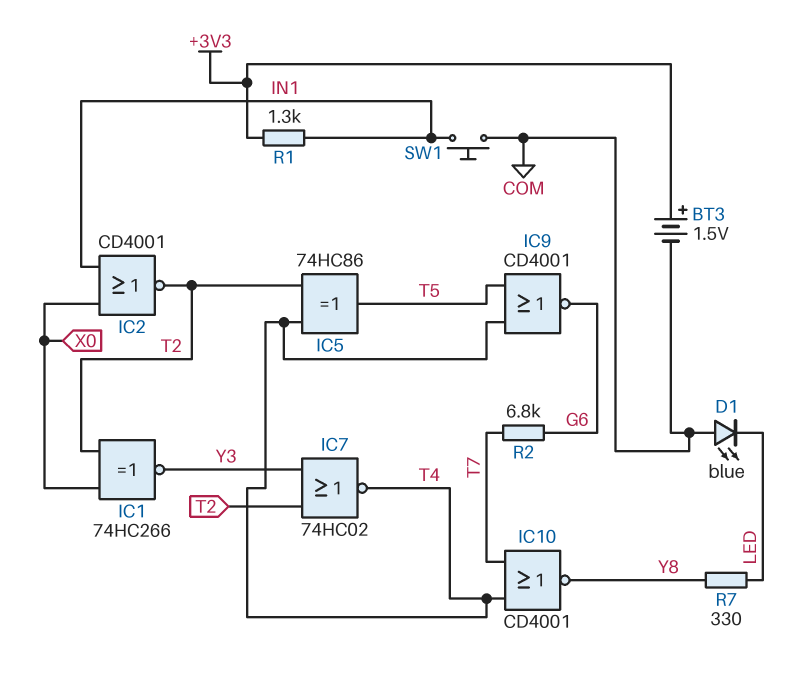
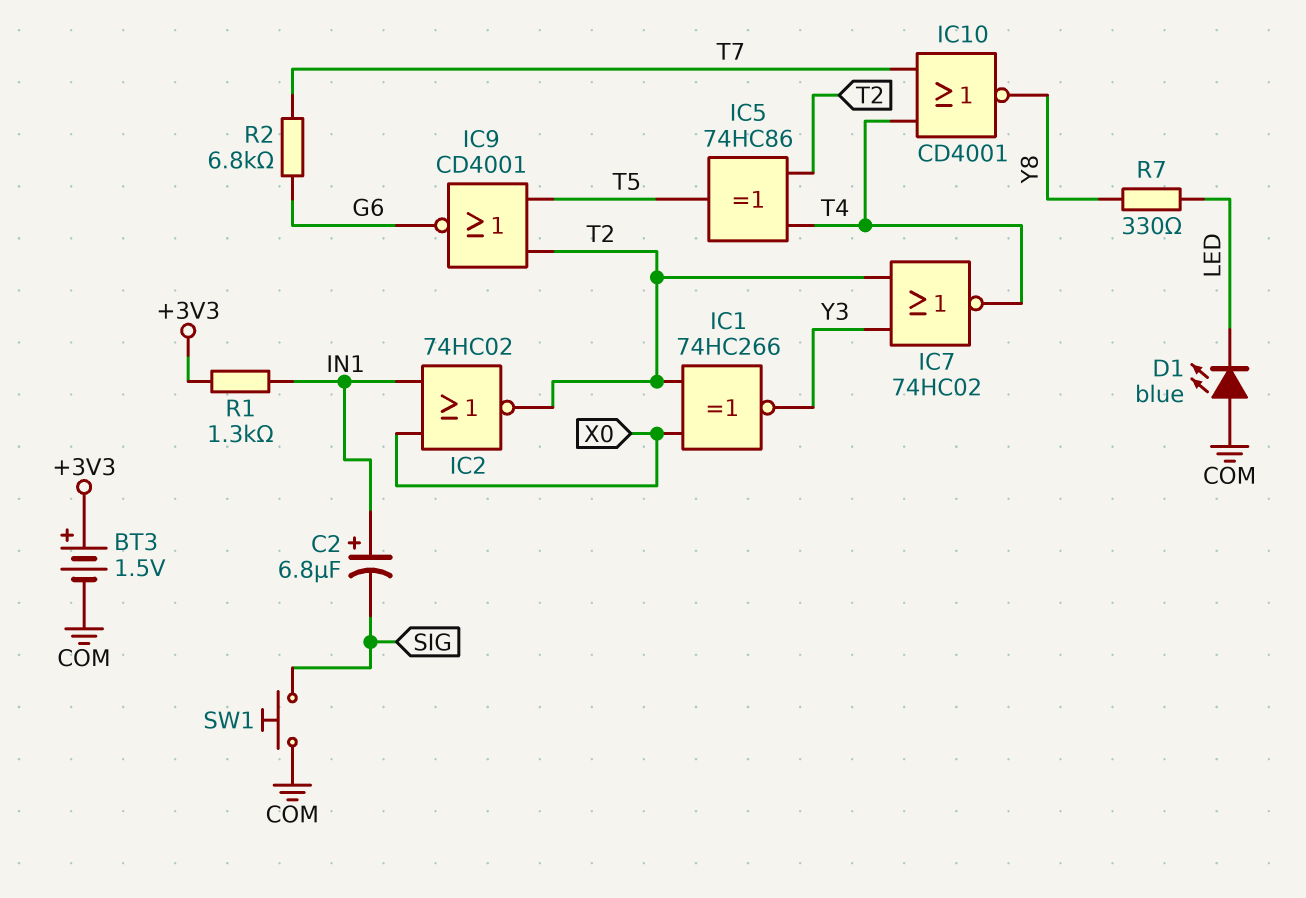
C2: none -> 6.8uF (plus IN1, minus SIG)
IC2: NOR CD4001 (in IN1, in X0, out T2) -> NOR 74HC02 (in IN1, in X0, out T2)
IC9: NOR CD4001 (in T4, in T5, out G6) -> NOR CD4001 (in T2, in T5, out G6)
SW1: button (COM, IN1) -> button (COM, SIG)

